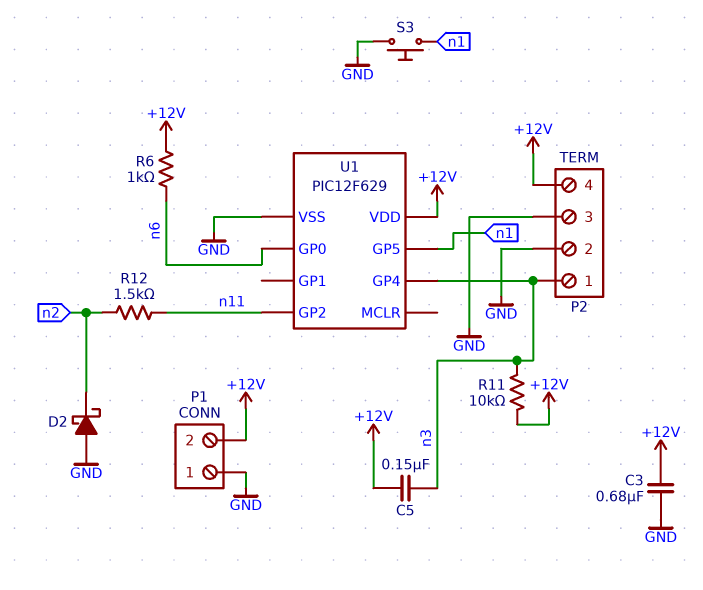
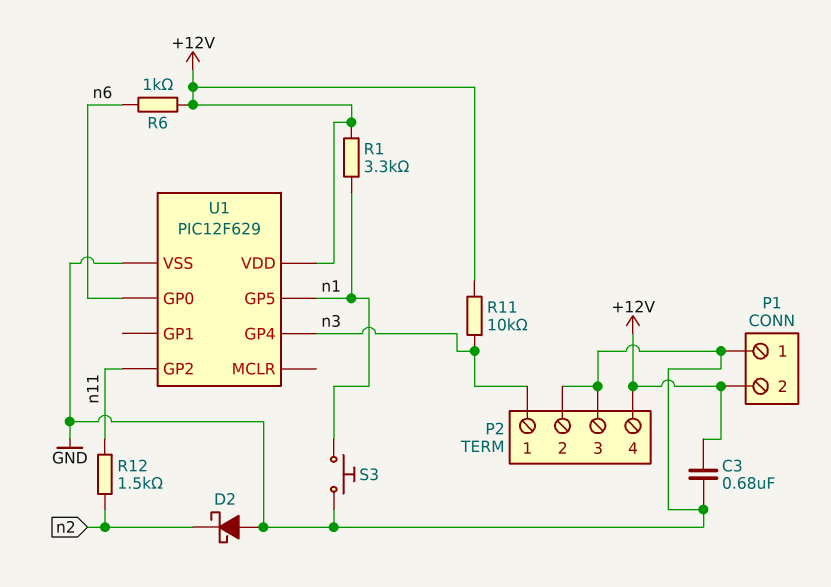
C5: 150nF (+12V, n3) -> none
R1: none -> 3.3k (+12V, n1)

